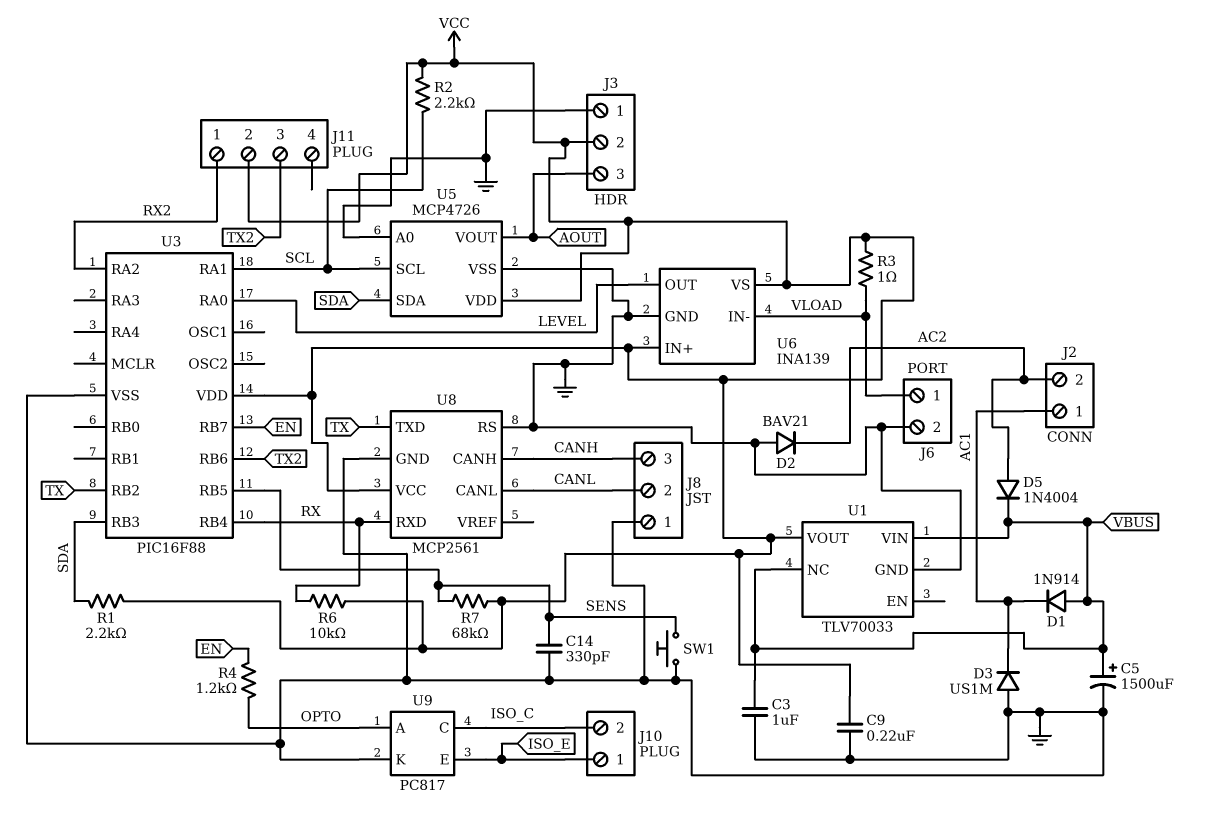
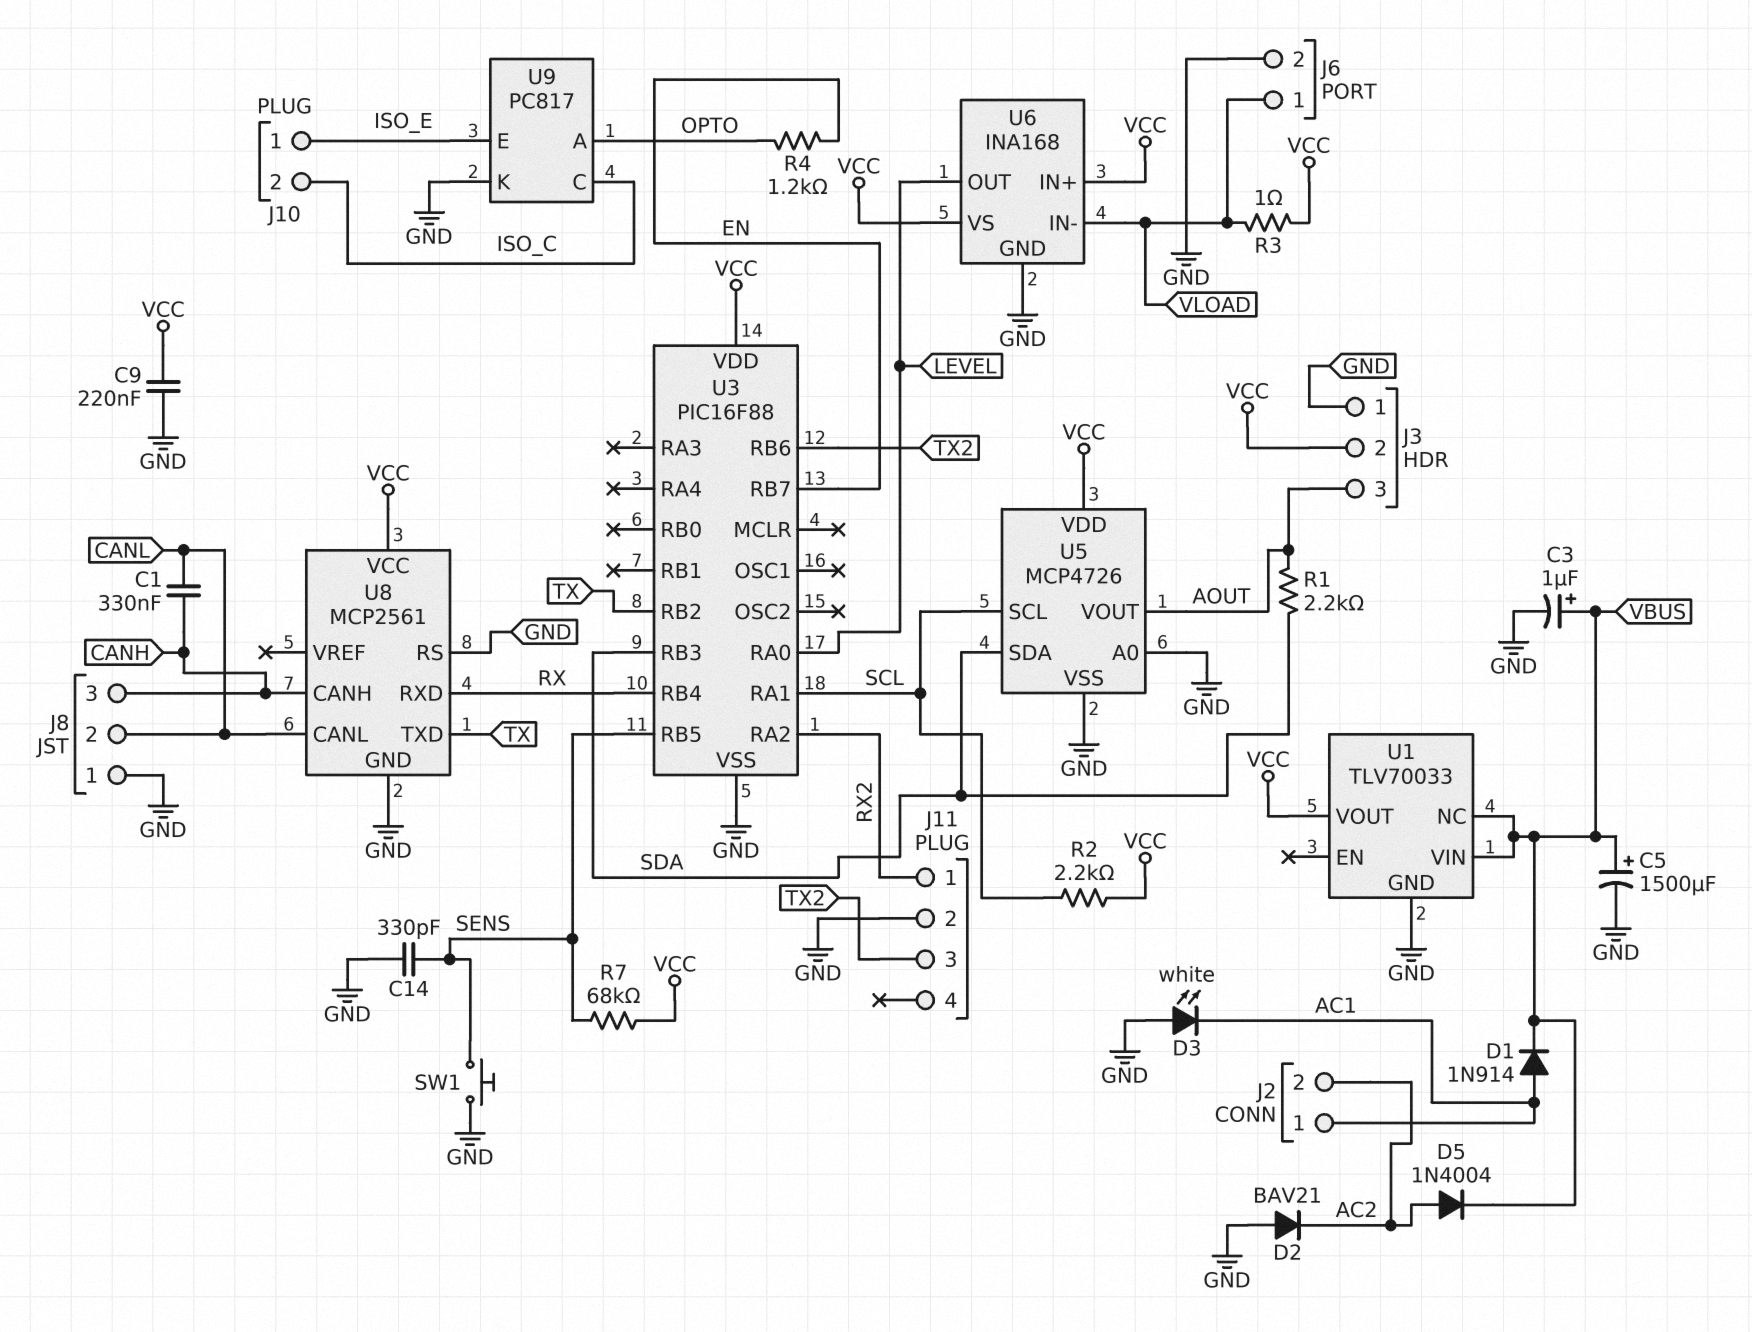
C1: none -> 330nF (CANH, CANL)
C3: 1uF (GND, VBUS) -> 1uF (plus VBUS, minus GND)
D1: diode 1N914 (A VBUS, K AC1) -> diode 1N914 (A AC1, K VBUS)
D3: diode US1M (A GND, K AC1) -> LED white (A GND, K AC1)
J11 pin 2: VCC -> GND
R1: 2.2k (SDA, VCC) -> 2.2k (AOUT, SDA)
R6: 10k (RX, VCC) -> none
U6: INA139 -> INA168

